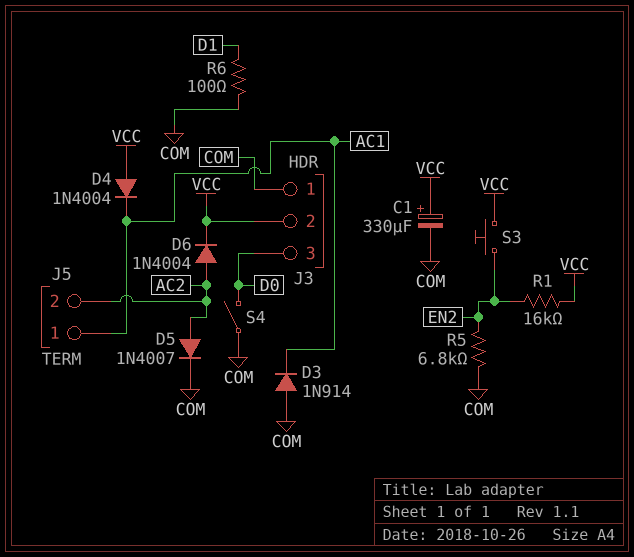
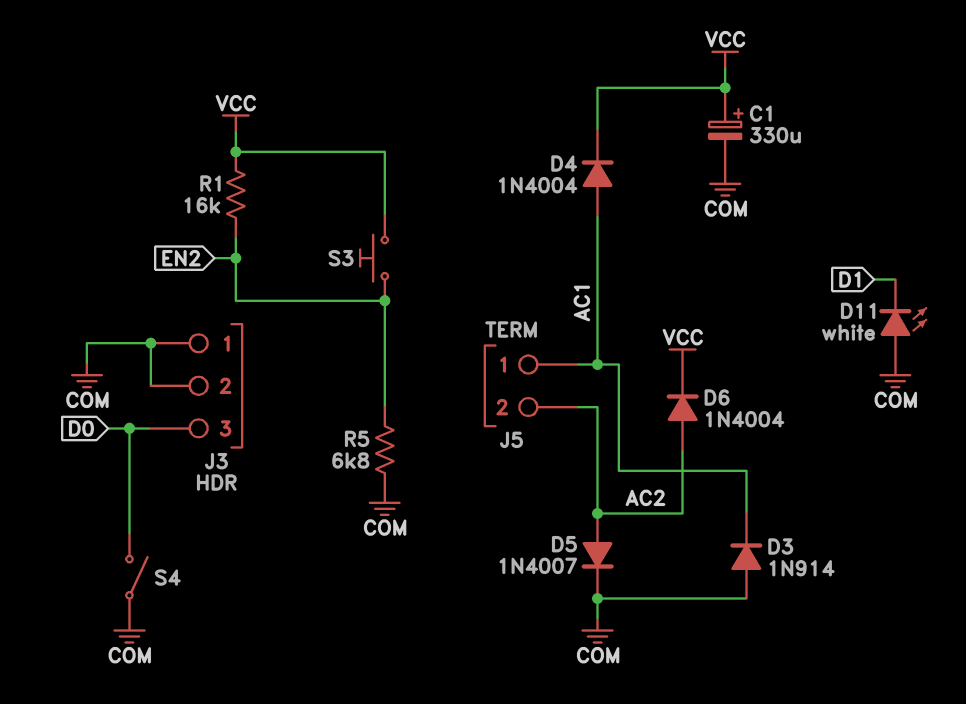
D4: diode 1N4004 (A VCC, K AC1) -> diode 1N4004 (A AC1, K VCC)
D11: none -> LED white (A COM, K D1)
J3 pin 2: VCC -> COM
R6: 100 (COM, D1) -> none

